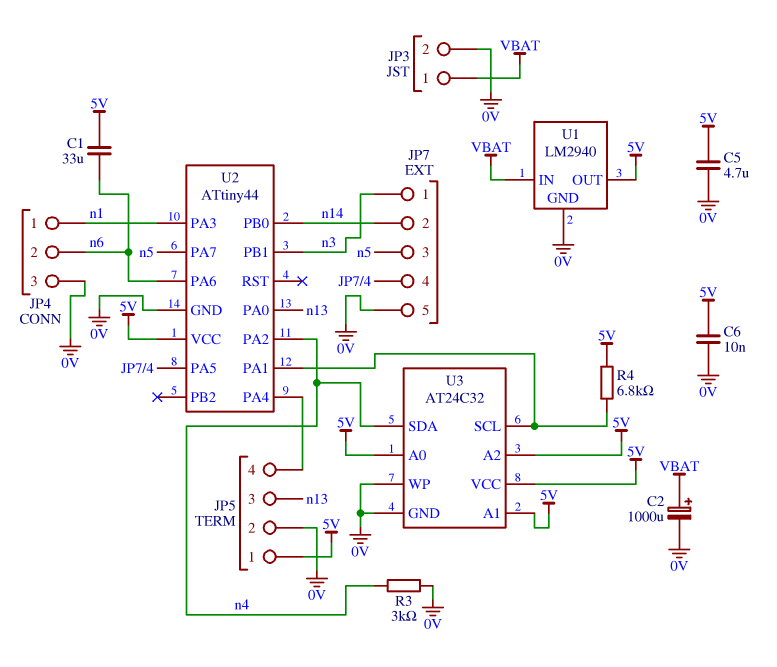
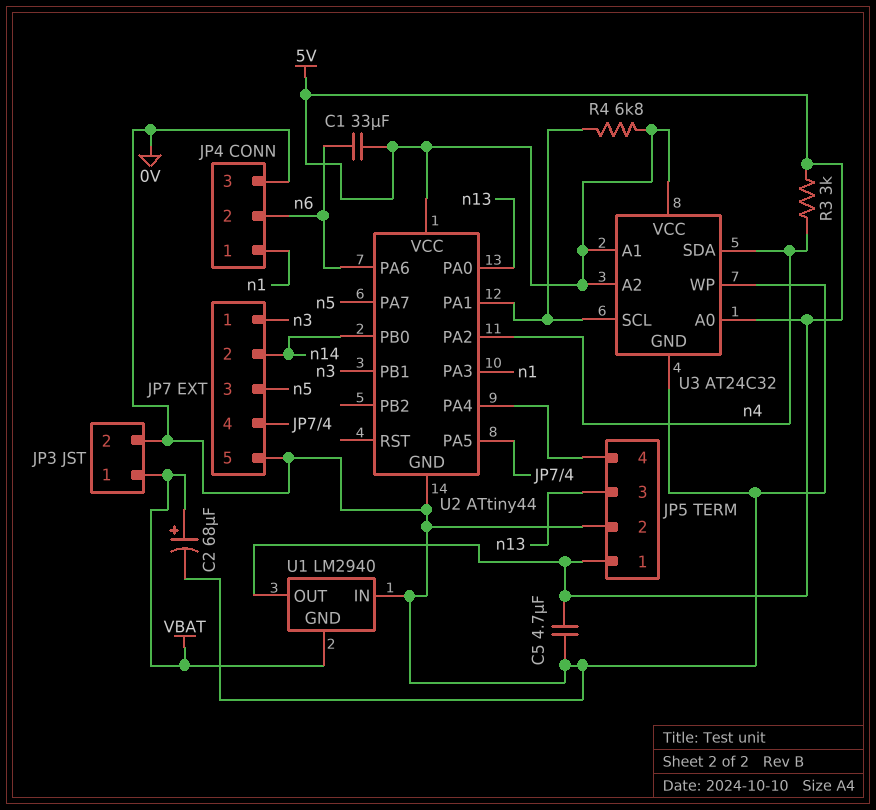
C2: 1000uF (plus VBAT, minus 0V) -> 68uF (plus VBAT, minus 0V)
C6: 10nF (0V, 5V) -> none
R3: 3k (0V, n4) -> 3k (5V, n4)
U1 pin GND: 0V -> VBAT
U1 pin IN: VBAT -> 0V

